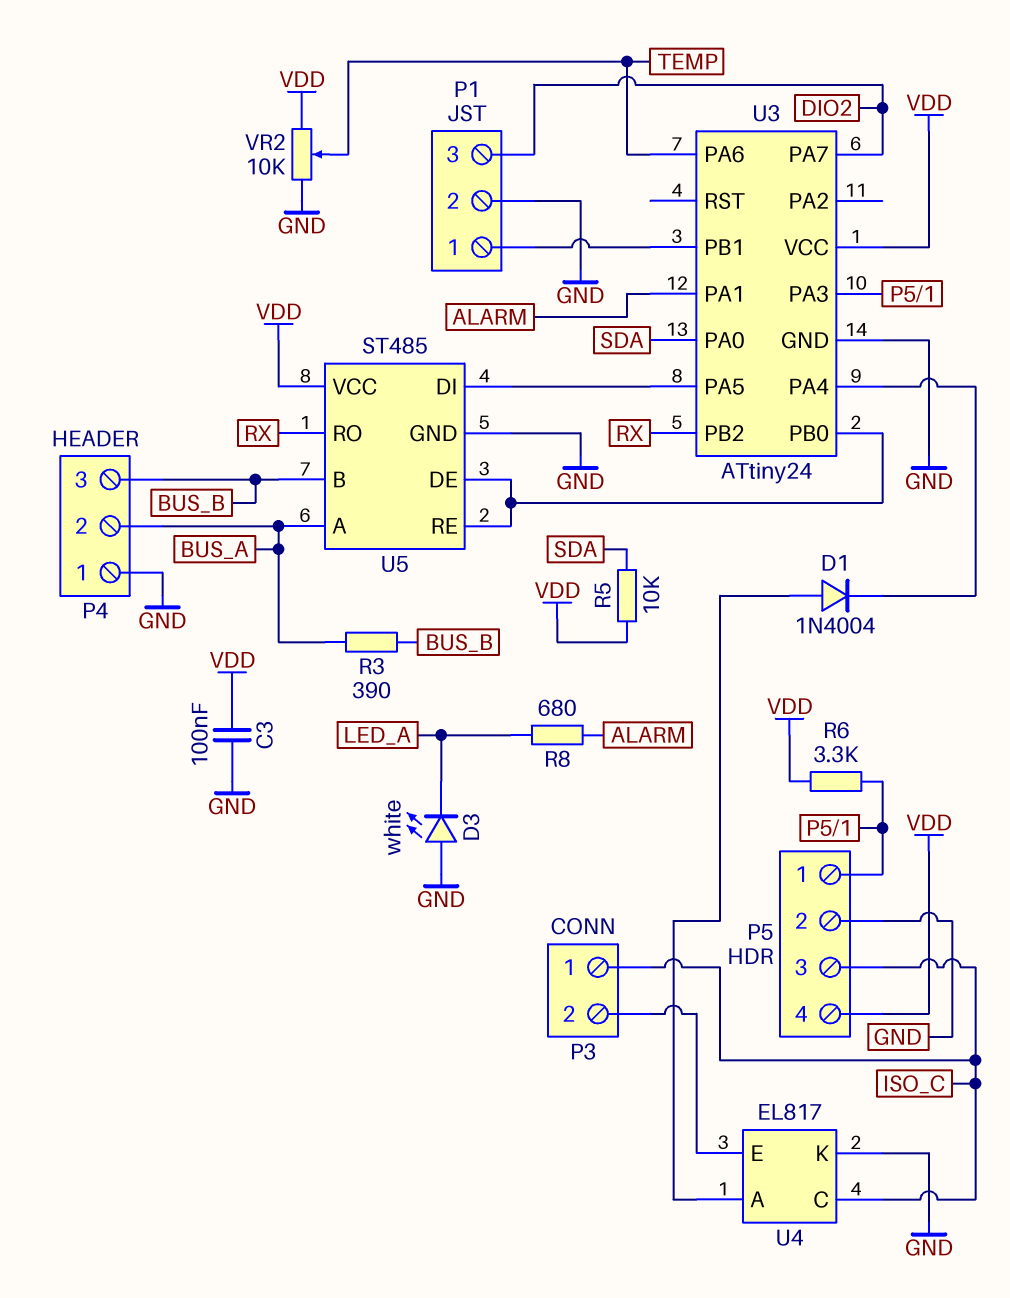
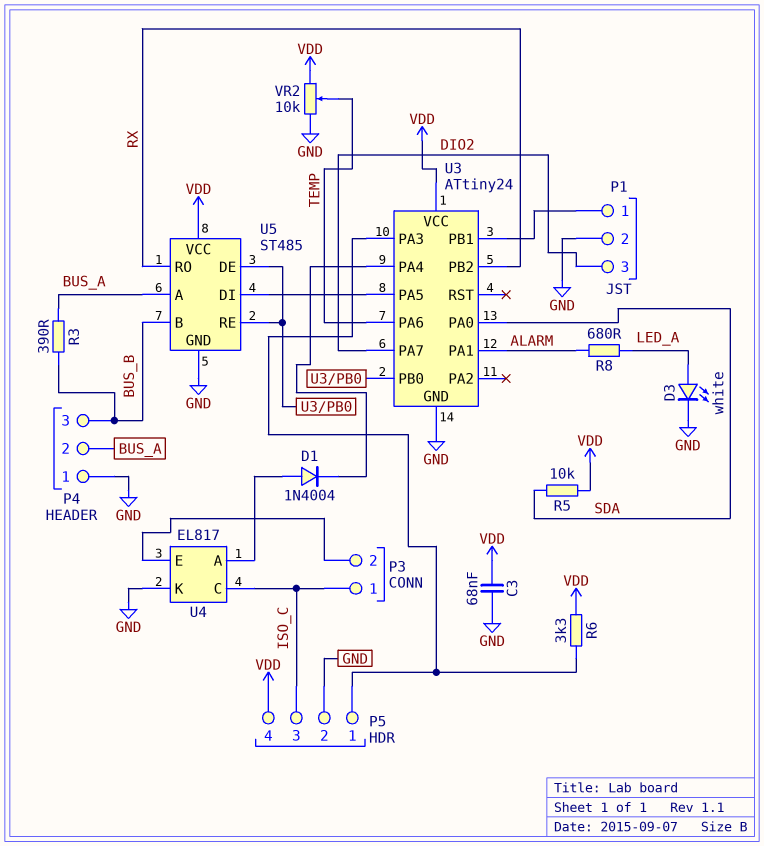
C3: 100nF (GND, VDD) -> 68nF (GND, VDD)
D3: LED white (A GND, K LED_A) -> LED white (A LED_A, K GND)

